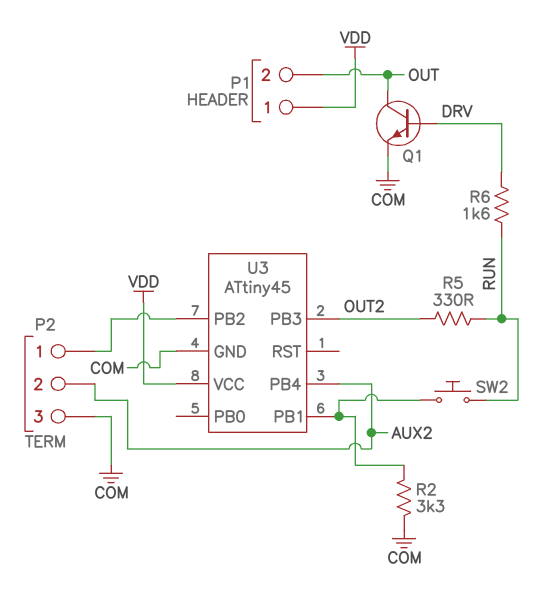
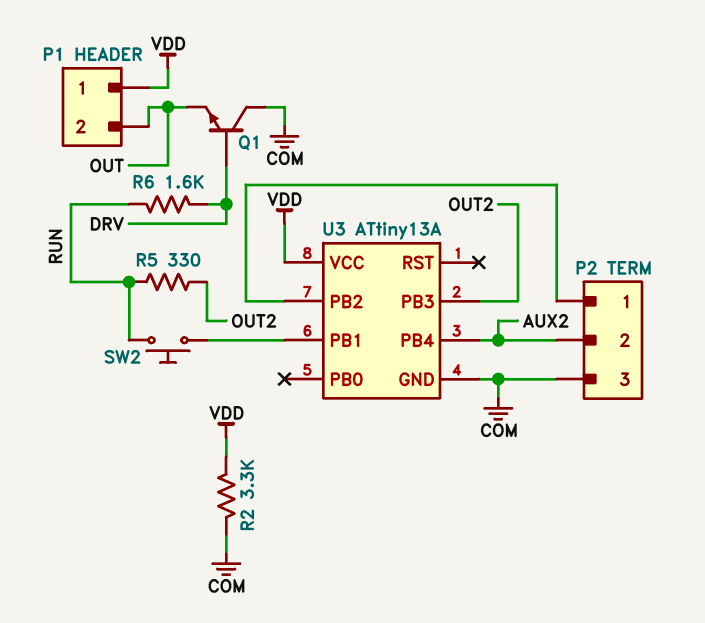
Q1: NPN (B DRV, C OUT, E COM) -> NPN (B DRV, C COM, E OUT)
R2: 3.3k (COM, U3/PB1) -> 3.3k (COM, VDD)
U3: ATtiny45 -> ATtiny13A

